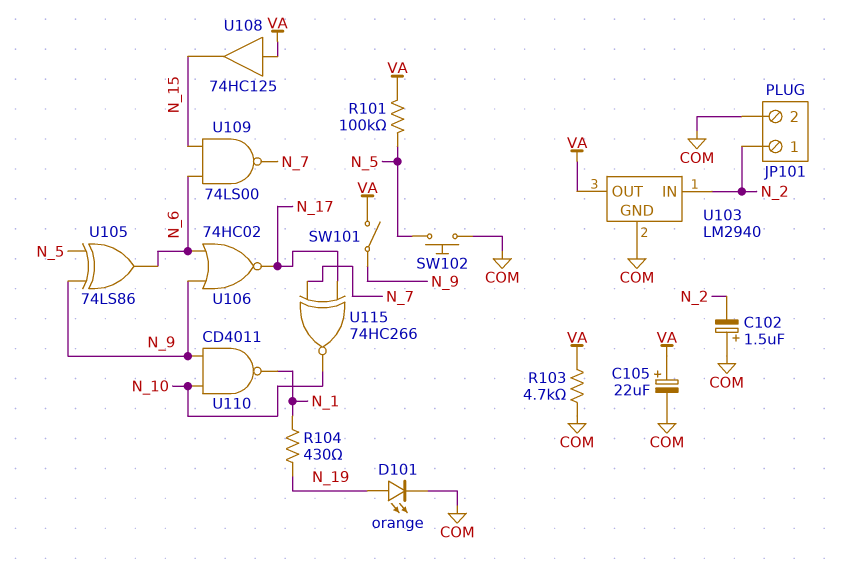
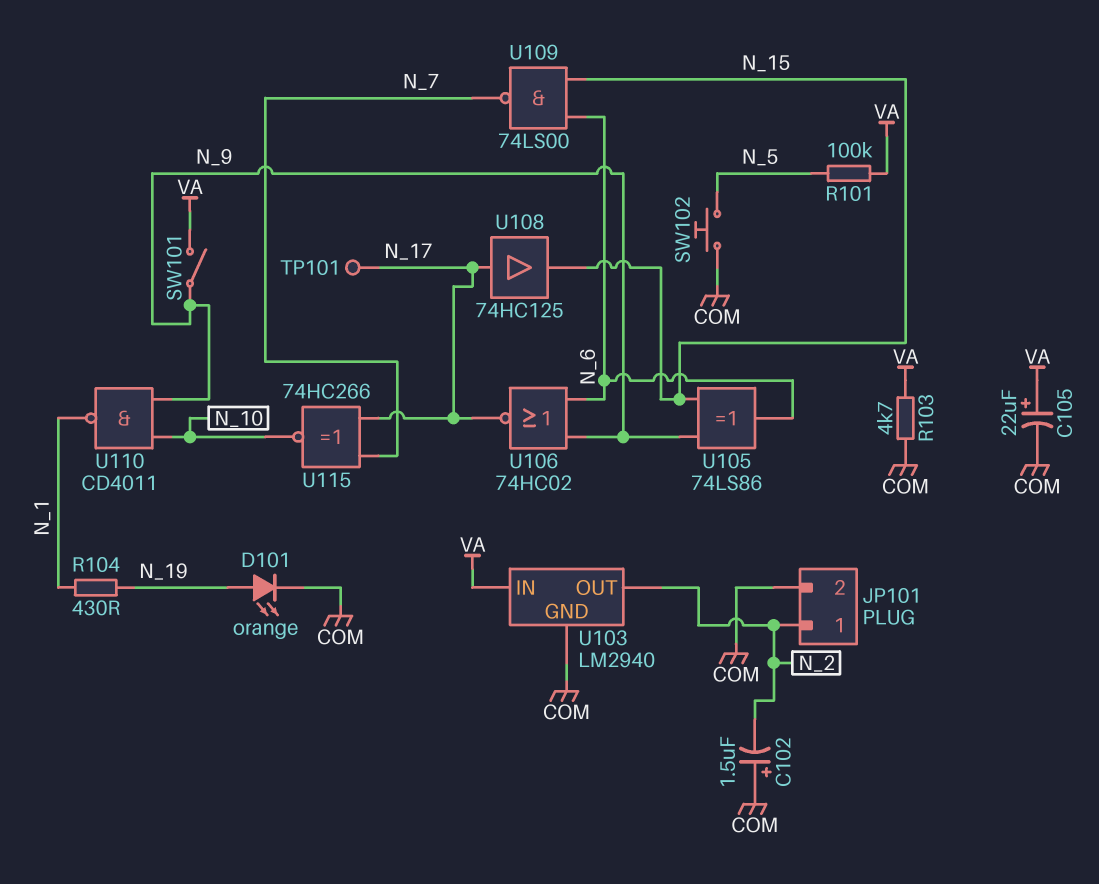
TP101: none -> test point (N_17)
U103 pin IN: N_2 -> VA
U103 pin OUT: VA -> N_2
U105: XOR 74LS86 (in N_5, in N_9, out N_6) -> XOR 74LS86 (in N_9, in N_15, out N_6)
U108: buffer 74HC125 (in VA, out N_15) -> buffer 74HC125 (in N_17, out N_15)

